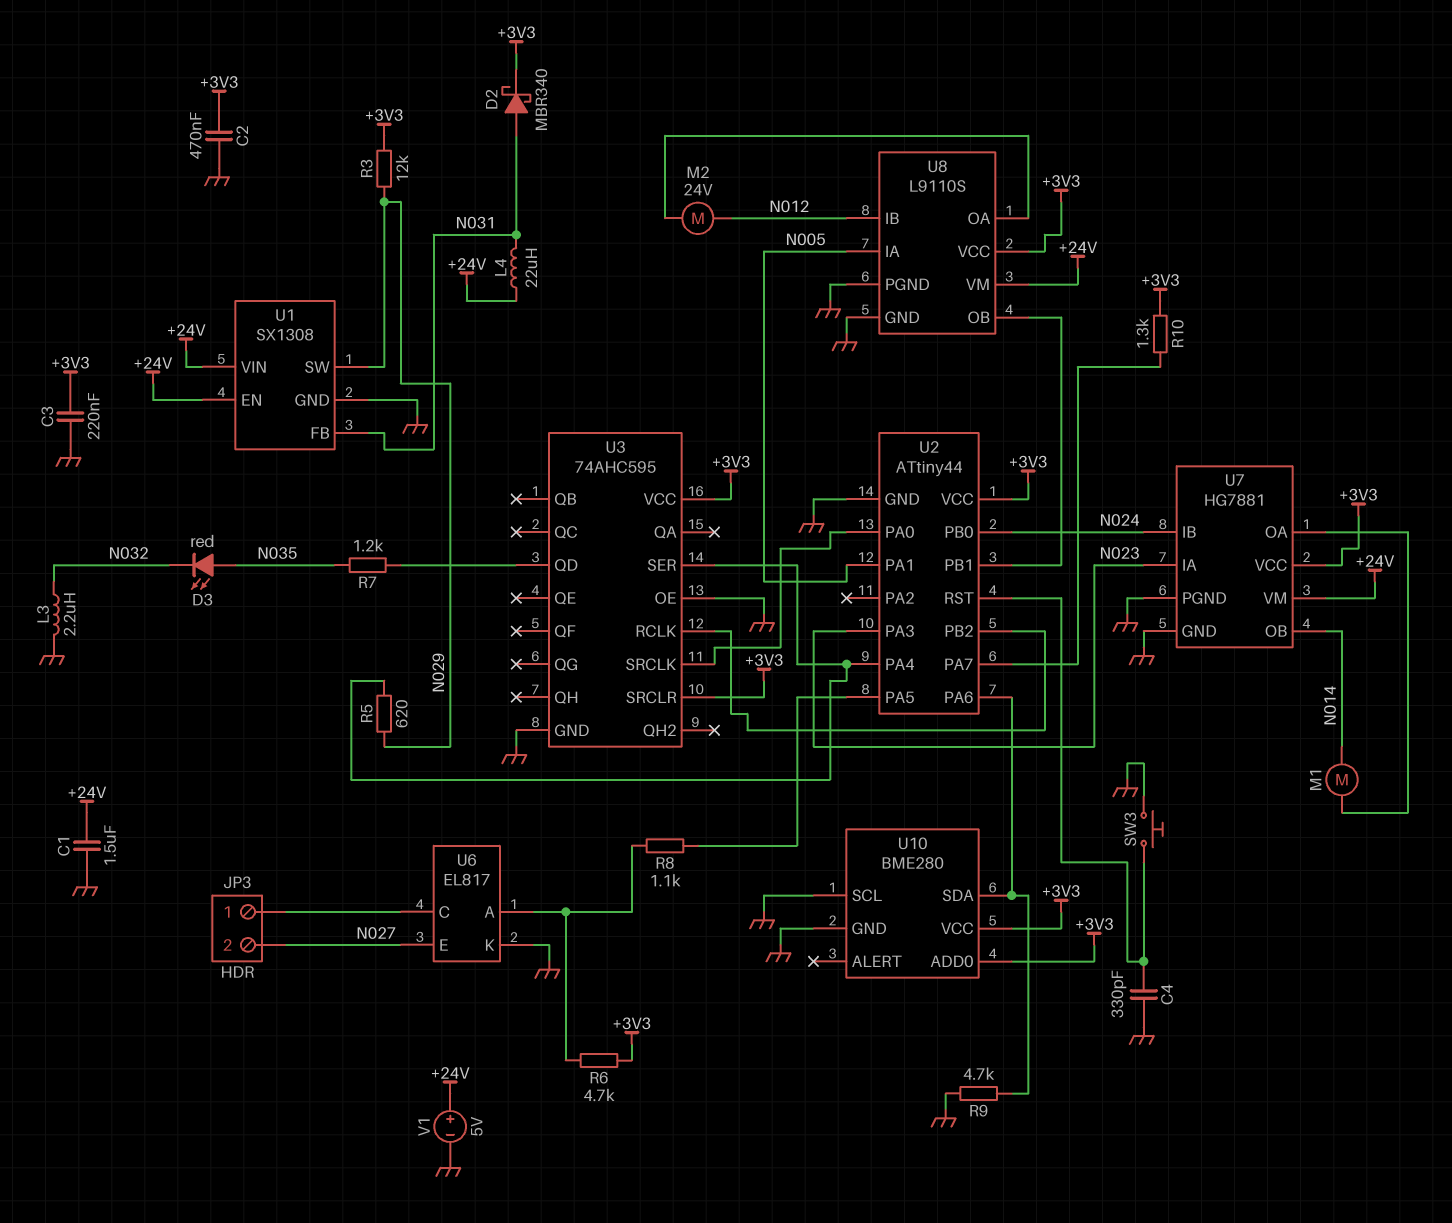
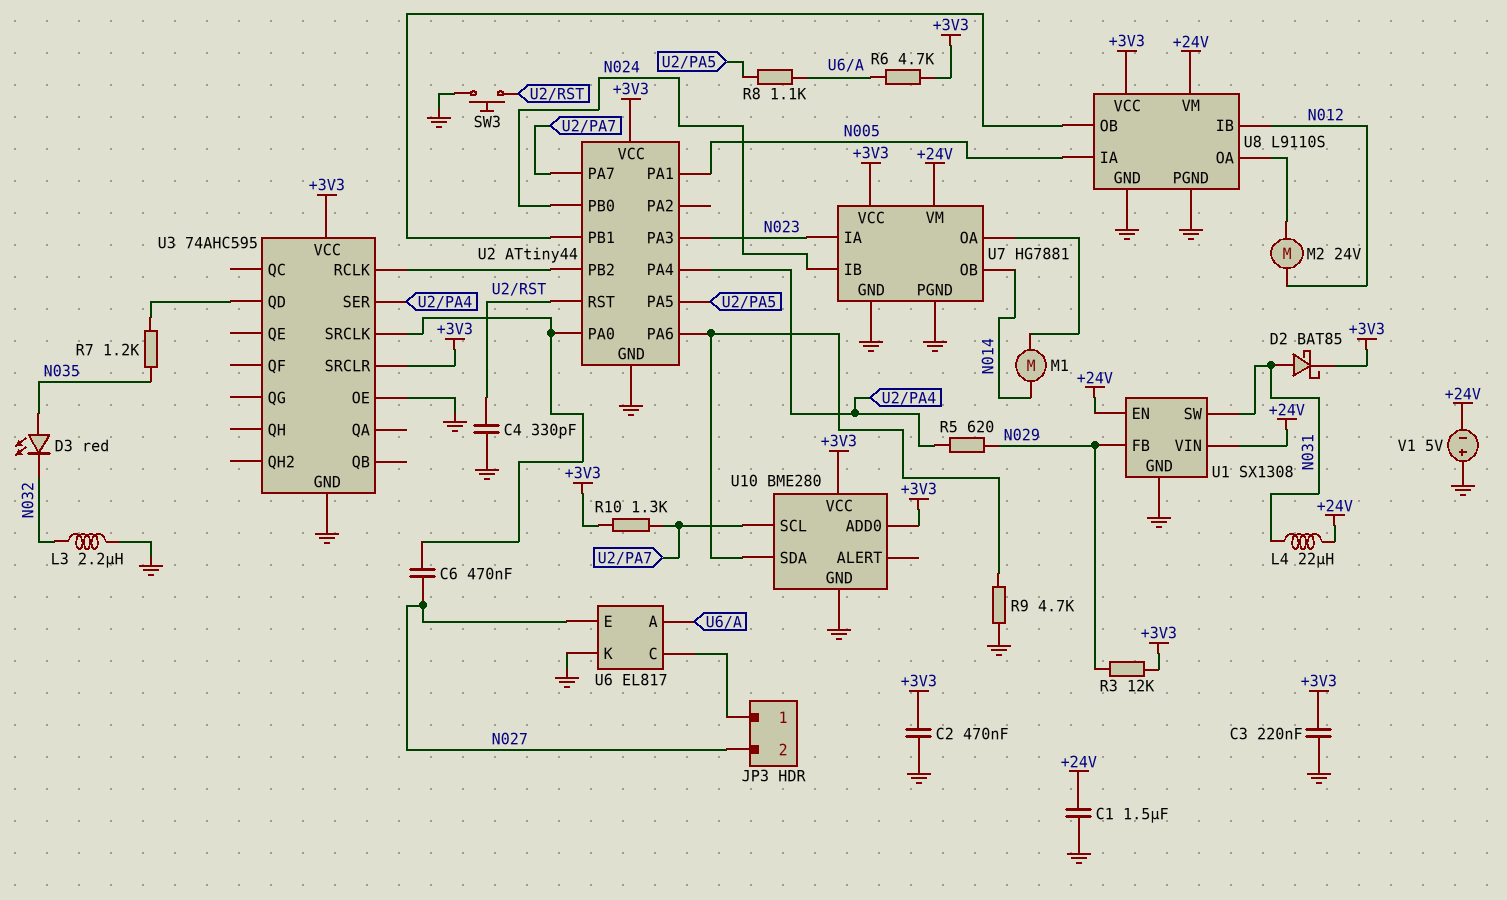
C6: none -> 470nF (N027, U2/PA0)
D2: schottky MBR340 (A N031, K +3V3) -> schottky BAT85 (A N031, K +3V3)
U1 pin FB: N031 -> N029
U1 pin SW: N029 -> N031
U10 pin SCL: GND -> U2/PA7
V1: 5V (plus +24V, minus GND) -> 5V (plus GND, minus +24V)

